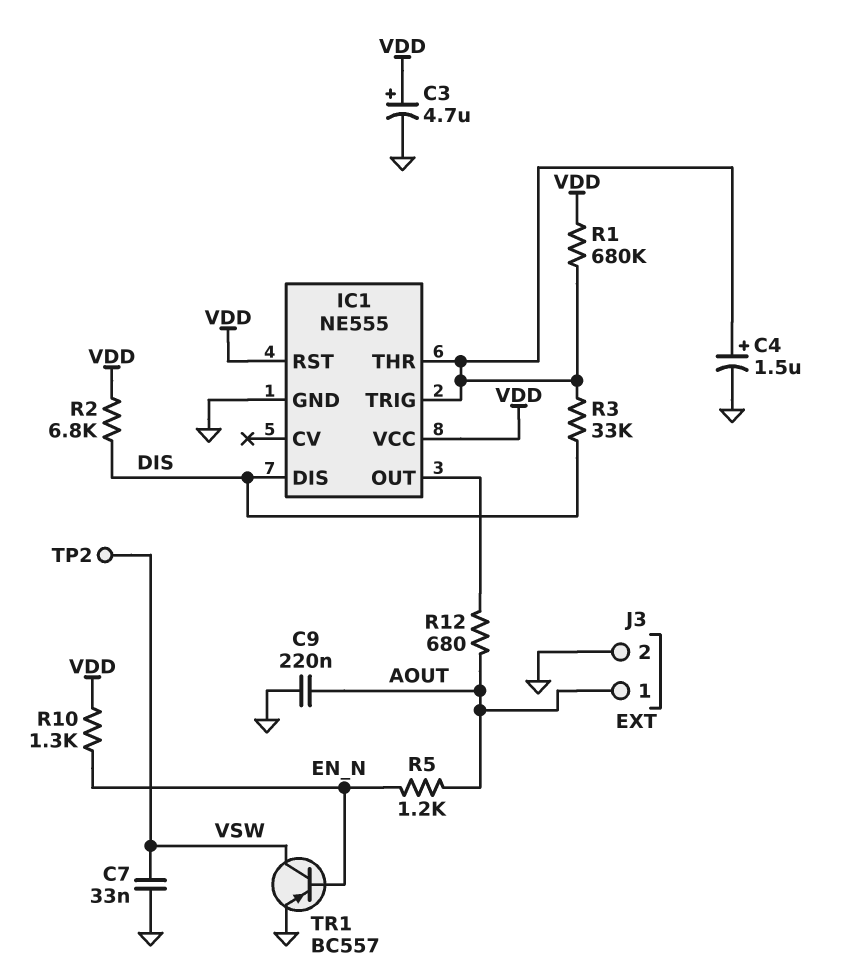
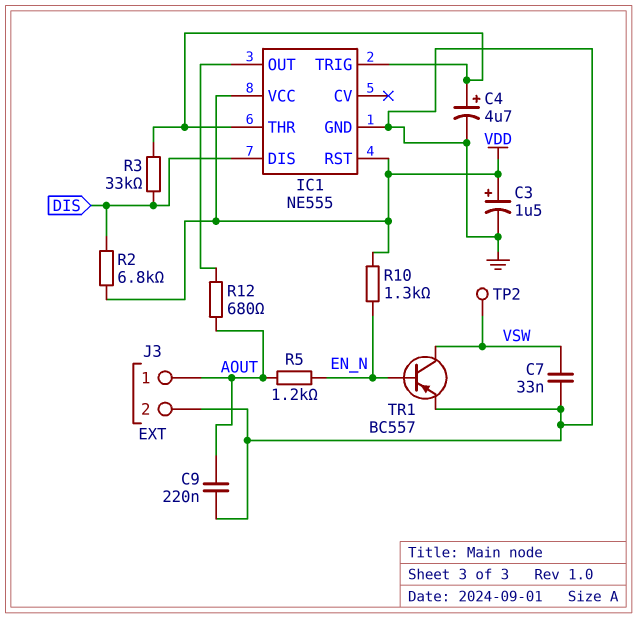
C3: 4.7uF (plus VDD, minus GND) -> 1.5uF (plus VDD, minus GND)
C4: 1.5uF (plus IC1/THR, minus GND) -> 4.7uF (plus IC1/THR, minus GND)
R1: 680k (IC1/THR, VDD) -> none

